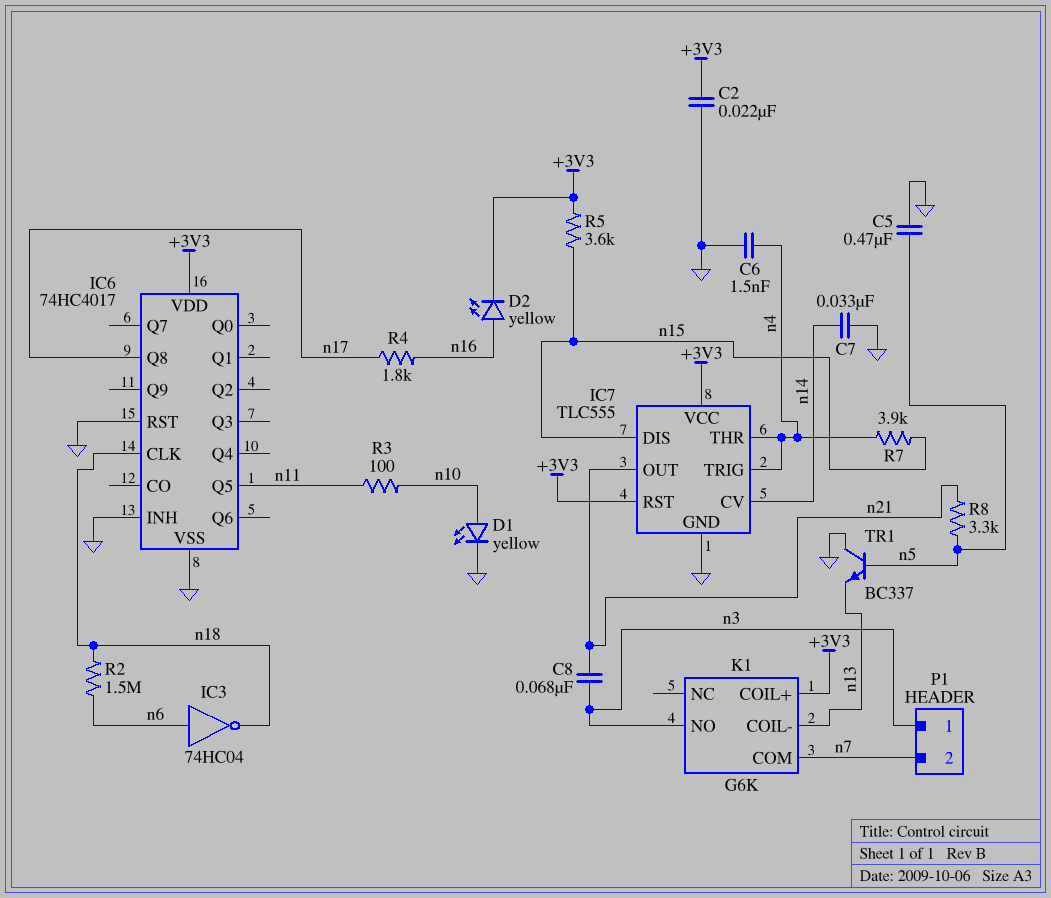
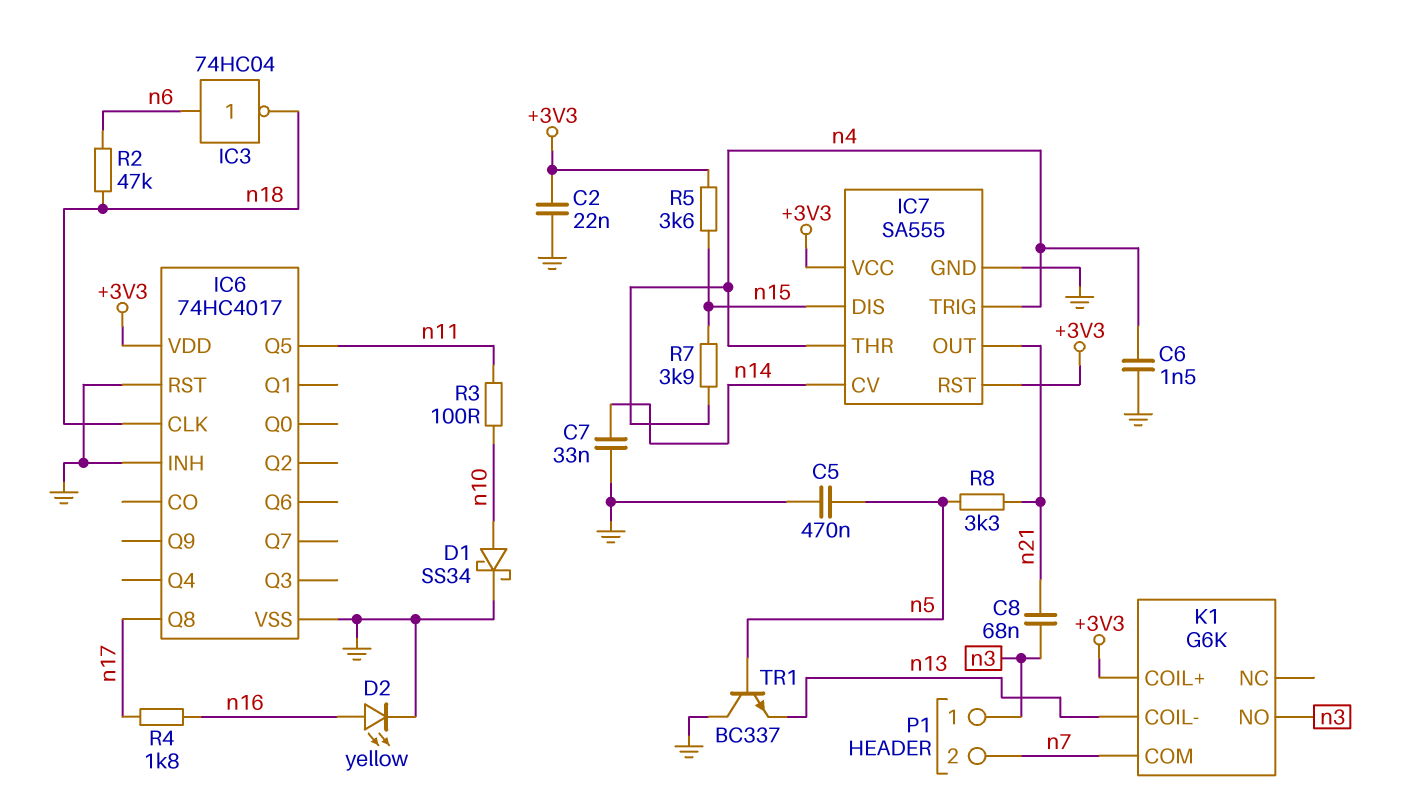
D1: LED yellow (A n10, K GND) -> schottky SS34 (A n10, K GND)
D2: LED yellow (A n16, K +3V3) -> LED yellow (A n16, K GND)
IC7: TLC555 -> SA555
R2: 1.5M (n6, n18) -> 47k (n6, n18)

